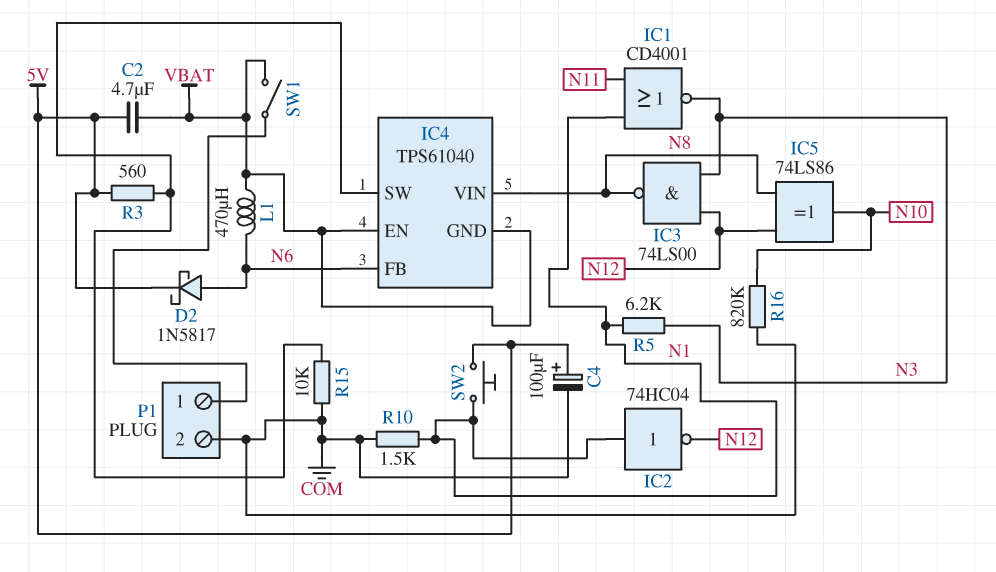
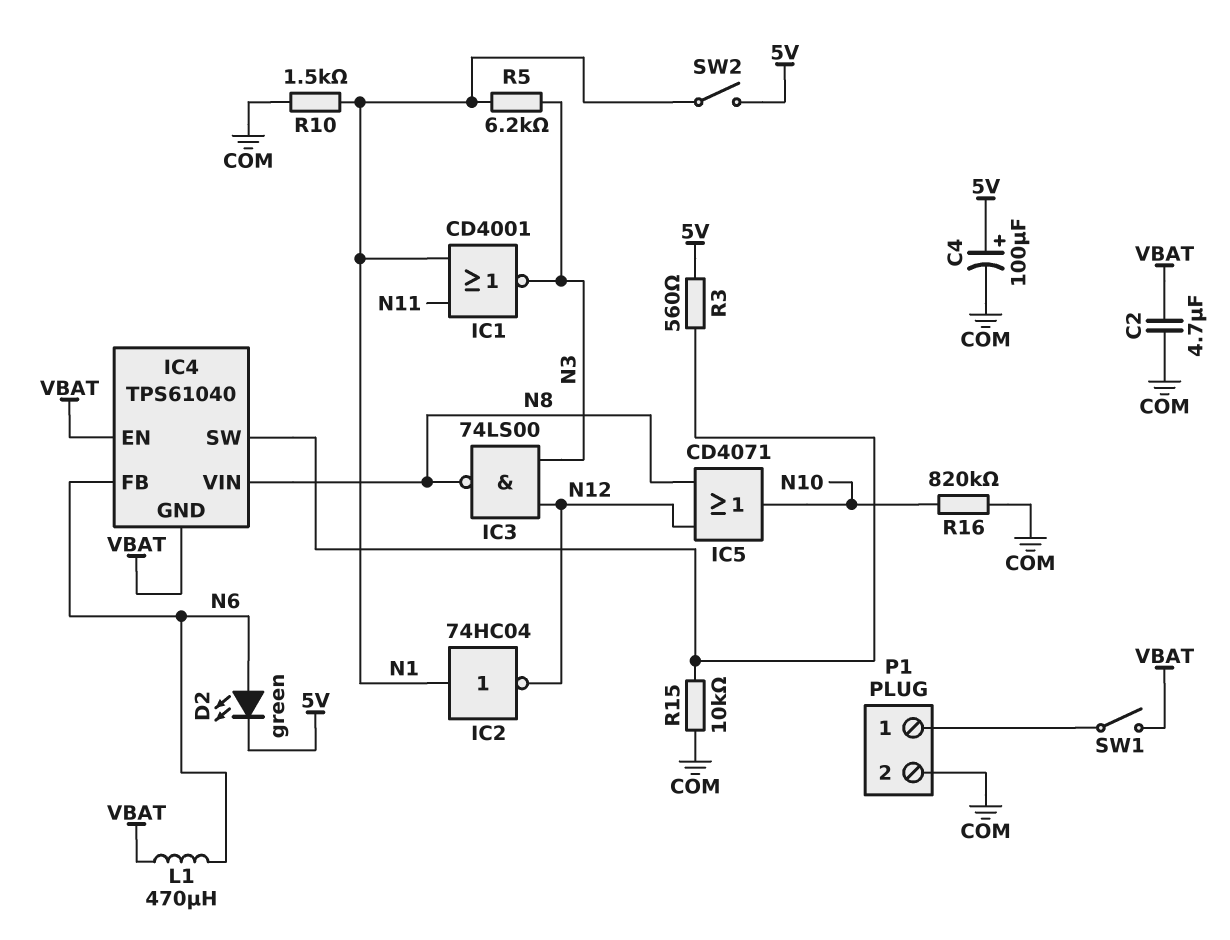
C2: 4.7uF (5V, VBAT) -> 4.7uF (COM, VBAT)
D2: schottky 1N5817 (A N6, K 5V) -> LED green (A N6, K 5V)
IC5: XOR 74LS86 (in N8, in N12, out N10) -> OR CD4071 (in N8, in N12, out N10)
SW2: button (5V, N1) -> switch (5V, N1)

